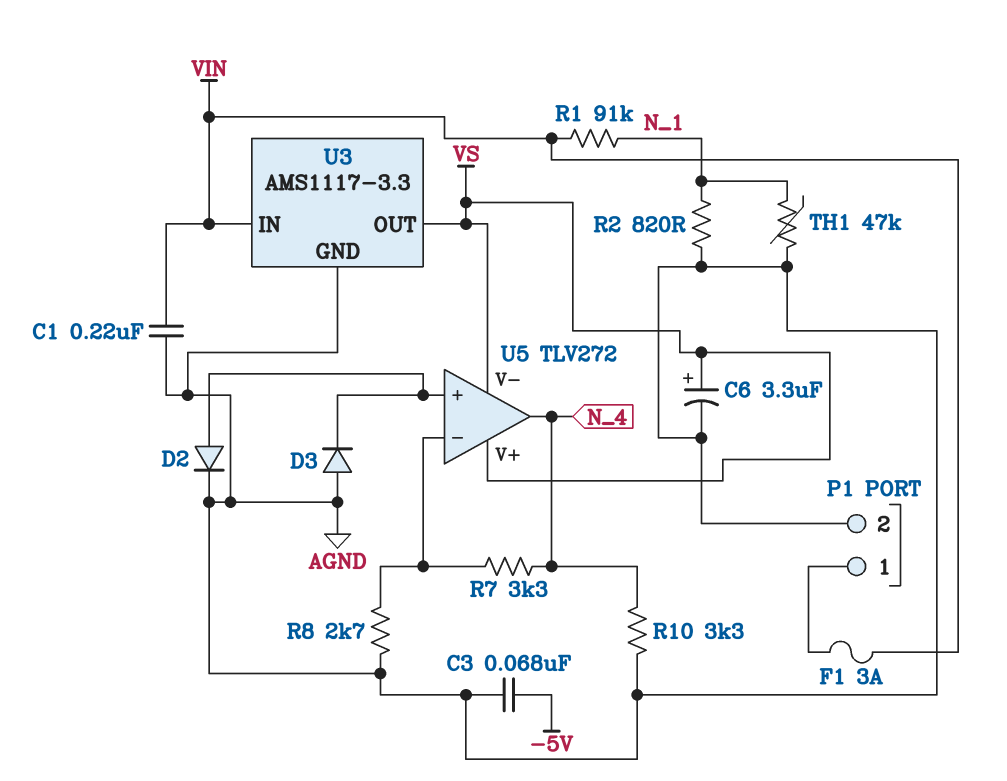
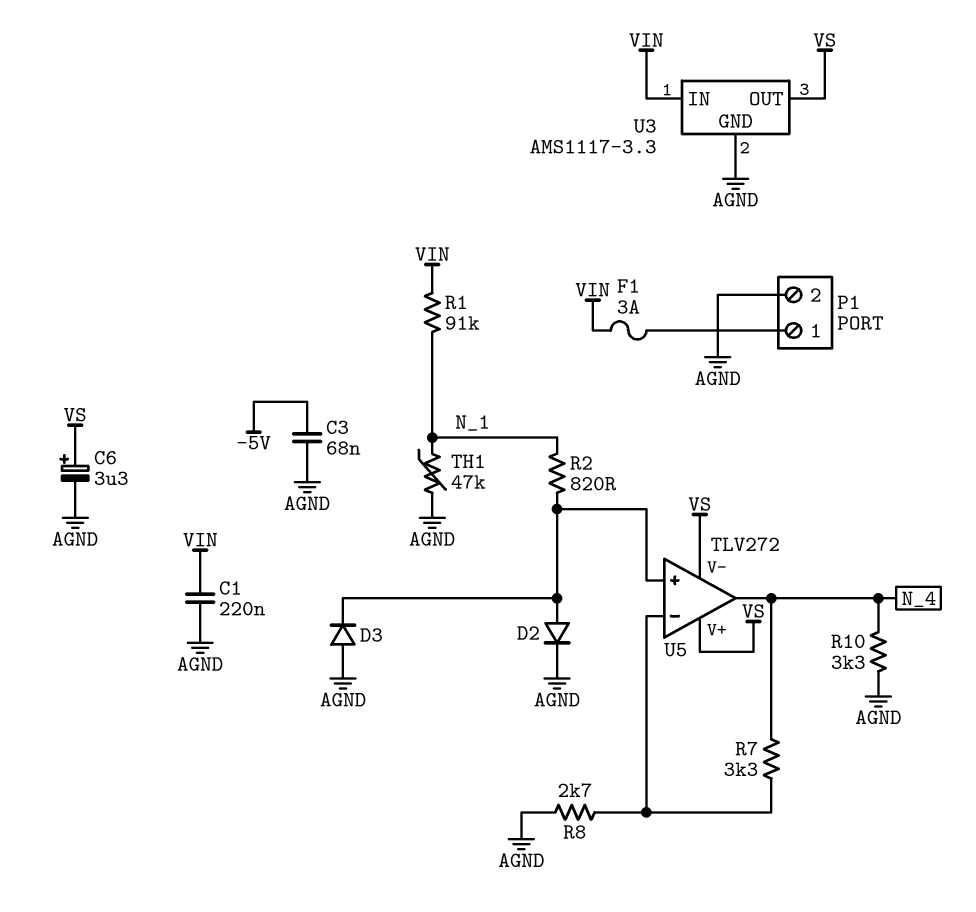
R2: 820 (AGND, N_1) -> 820 (N_1, U5/in+)

